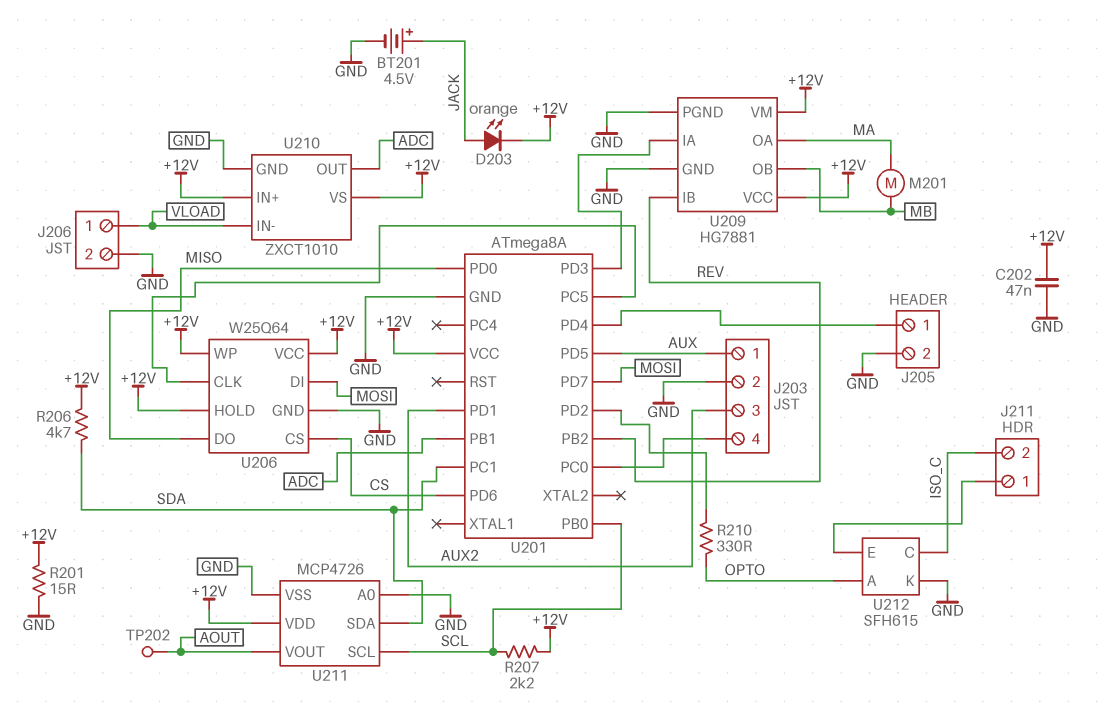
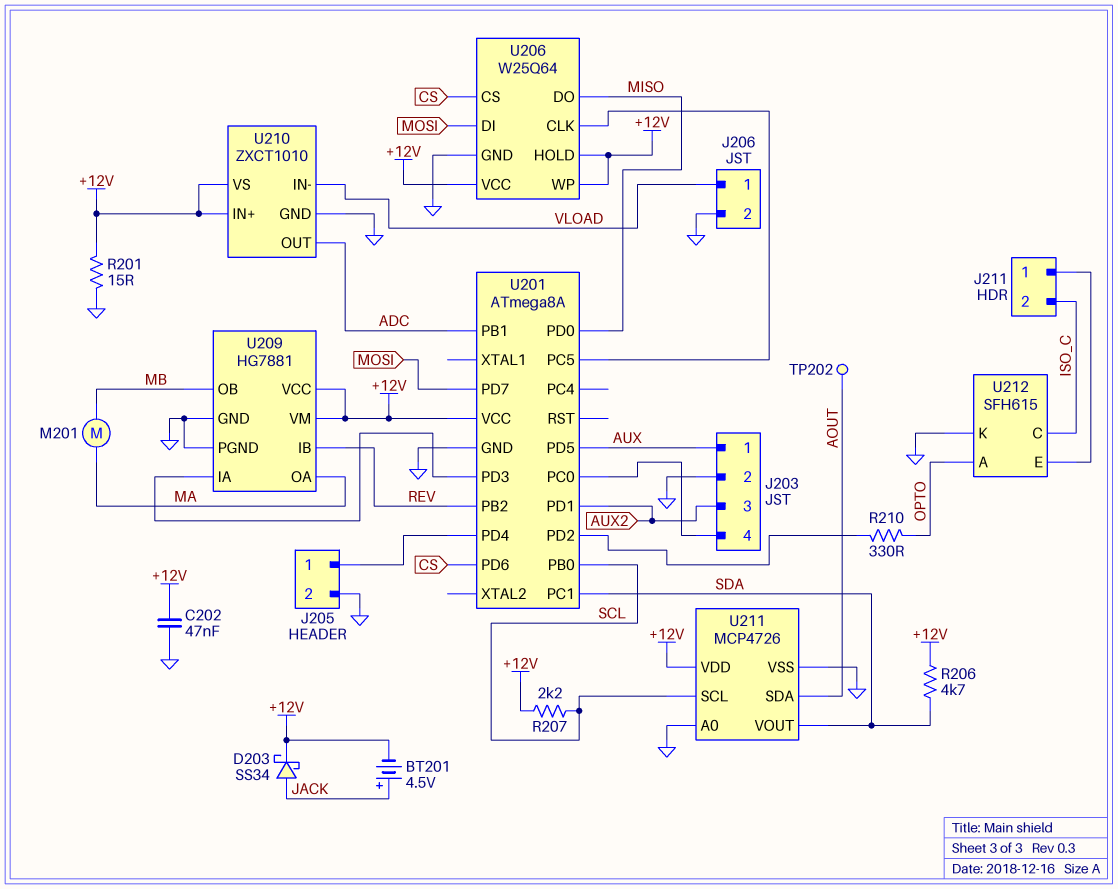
BT201: 4.5V (plus JACK, minus GND) -> 4.5V (plus JACK, minus +12V)
D203: LED orange (A JACK, K +12V) -> schottky SS34 (A JACK, K +12V)
U211 pin SDA: SDA -> AOUT
U211 pin VOUT: AOUT -> SDA

